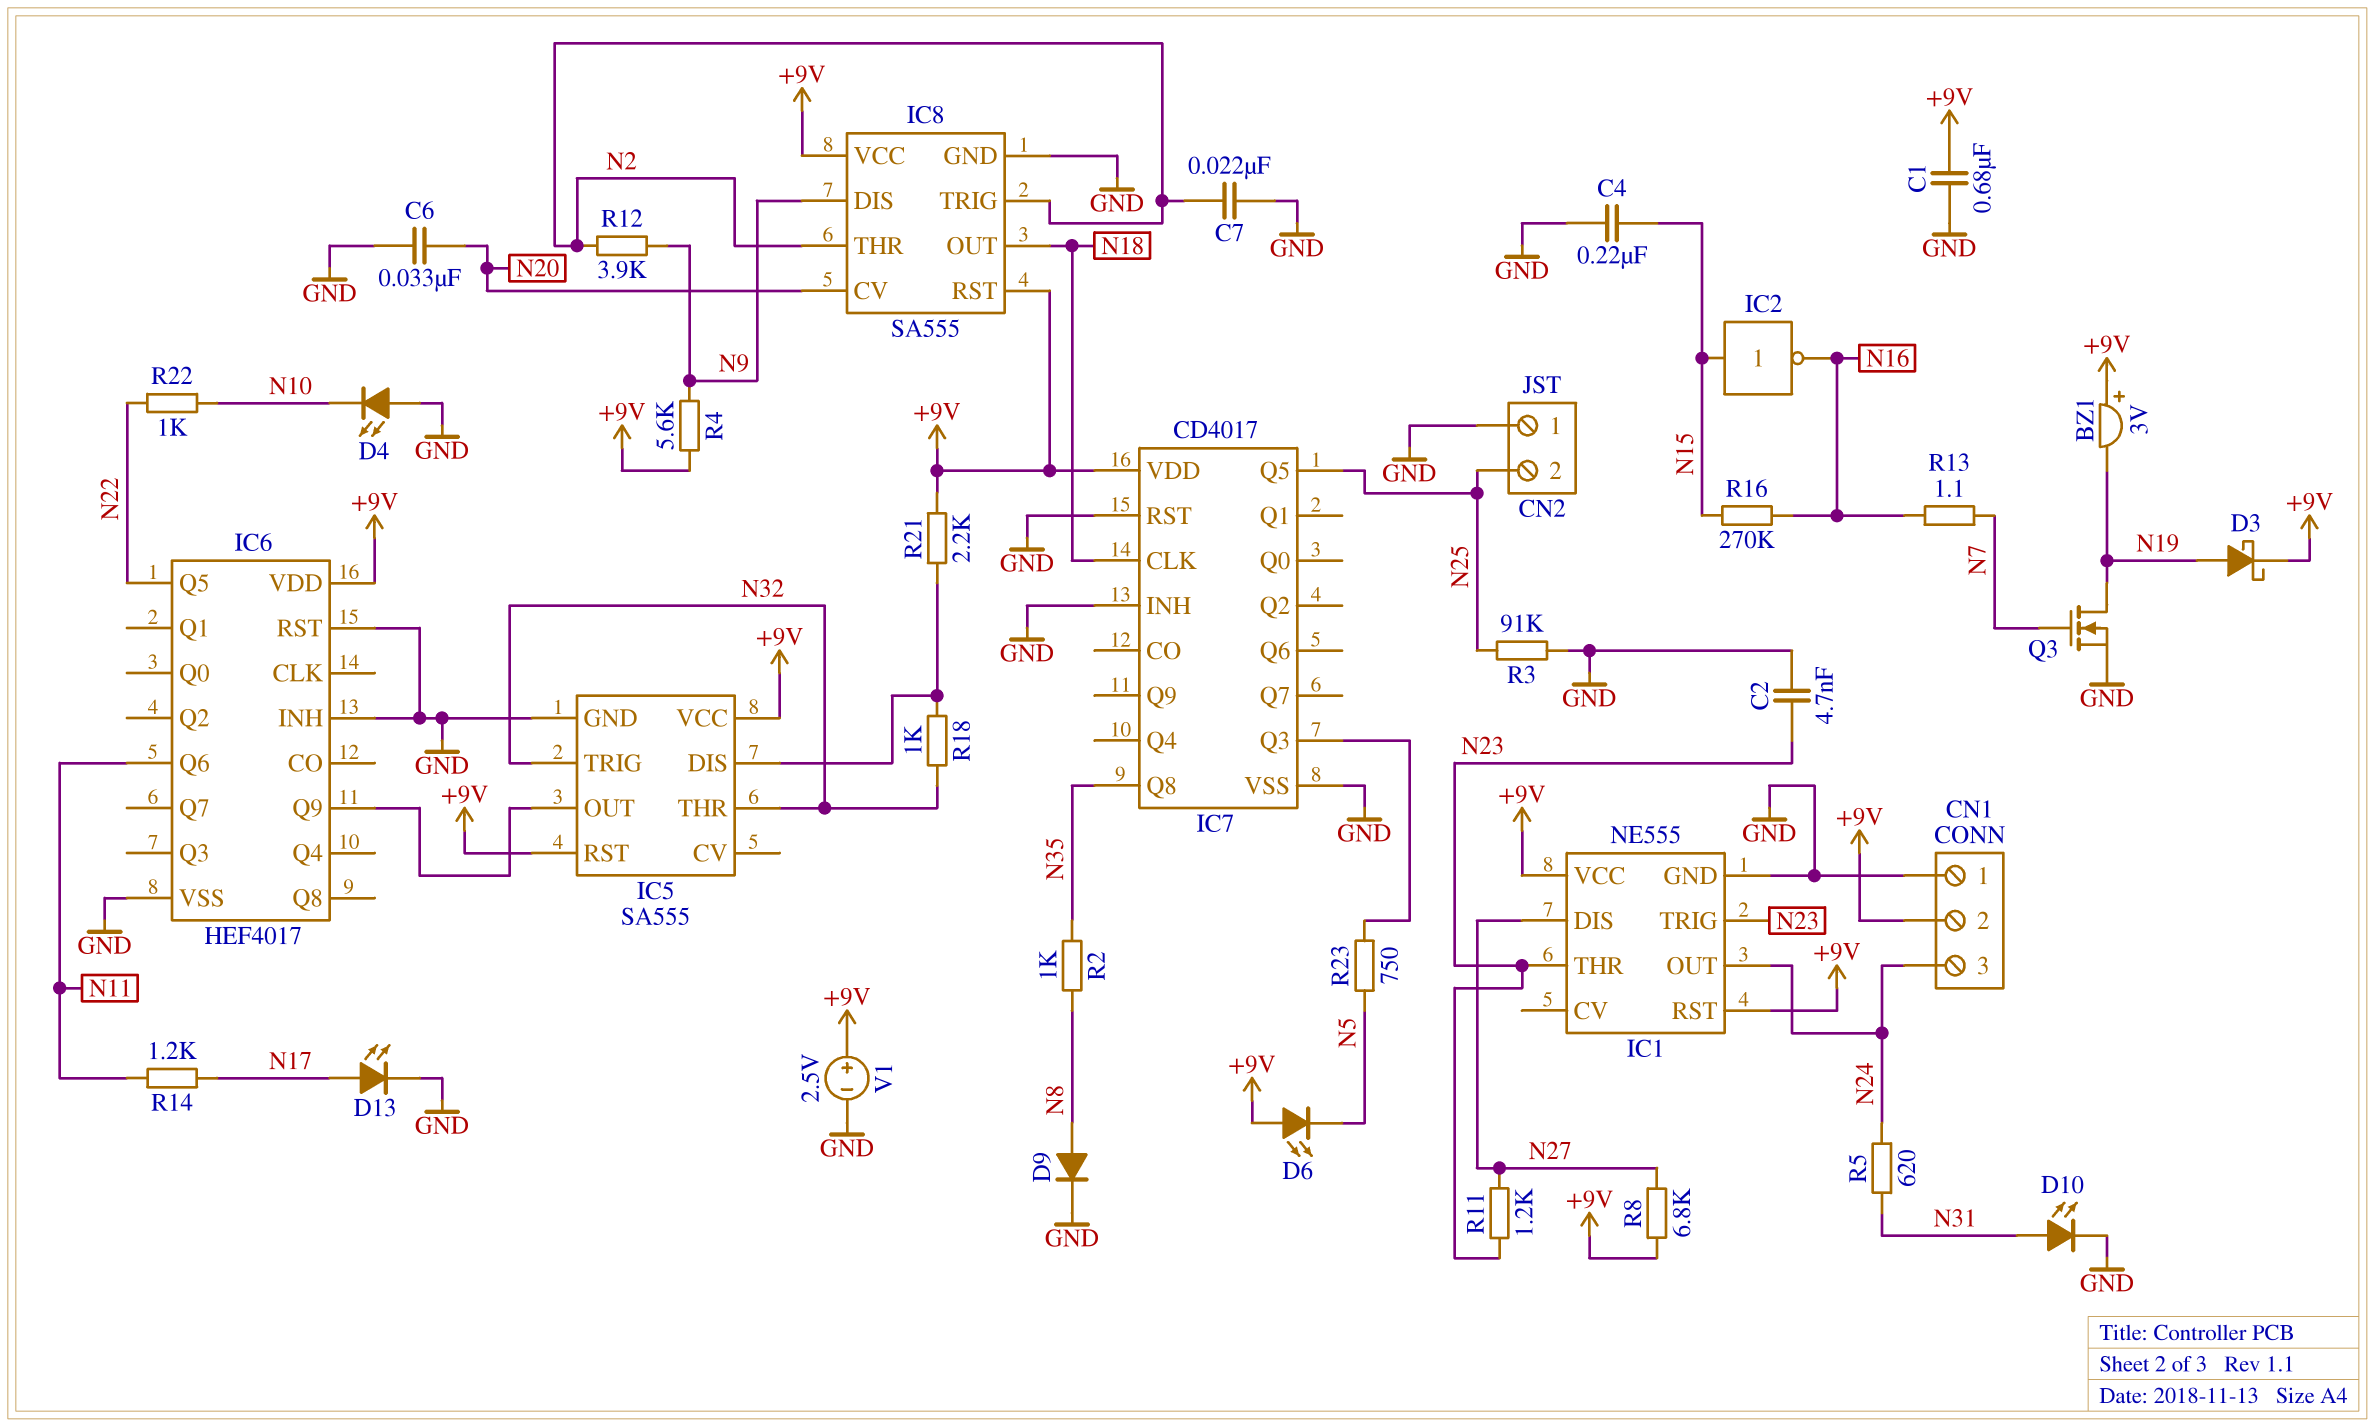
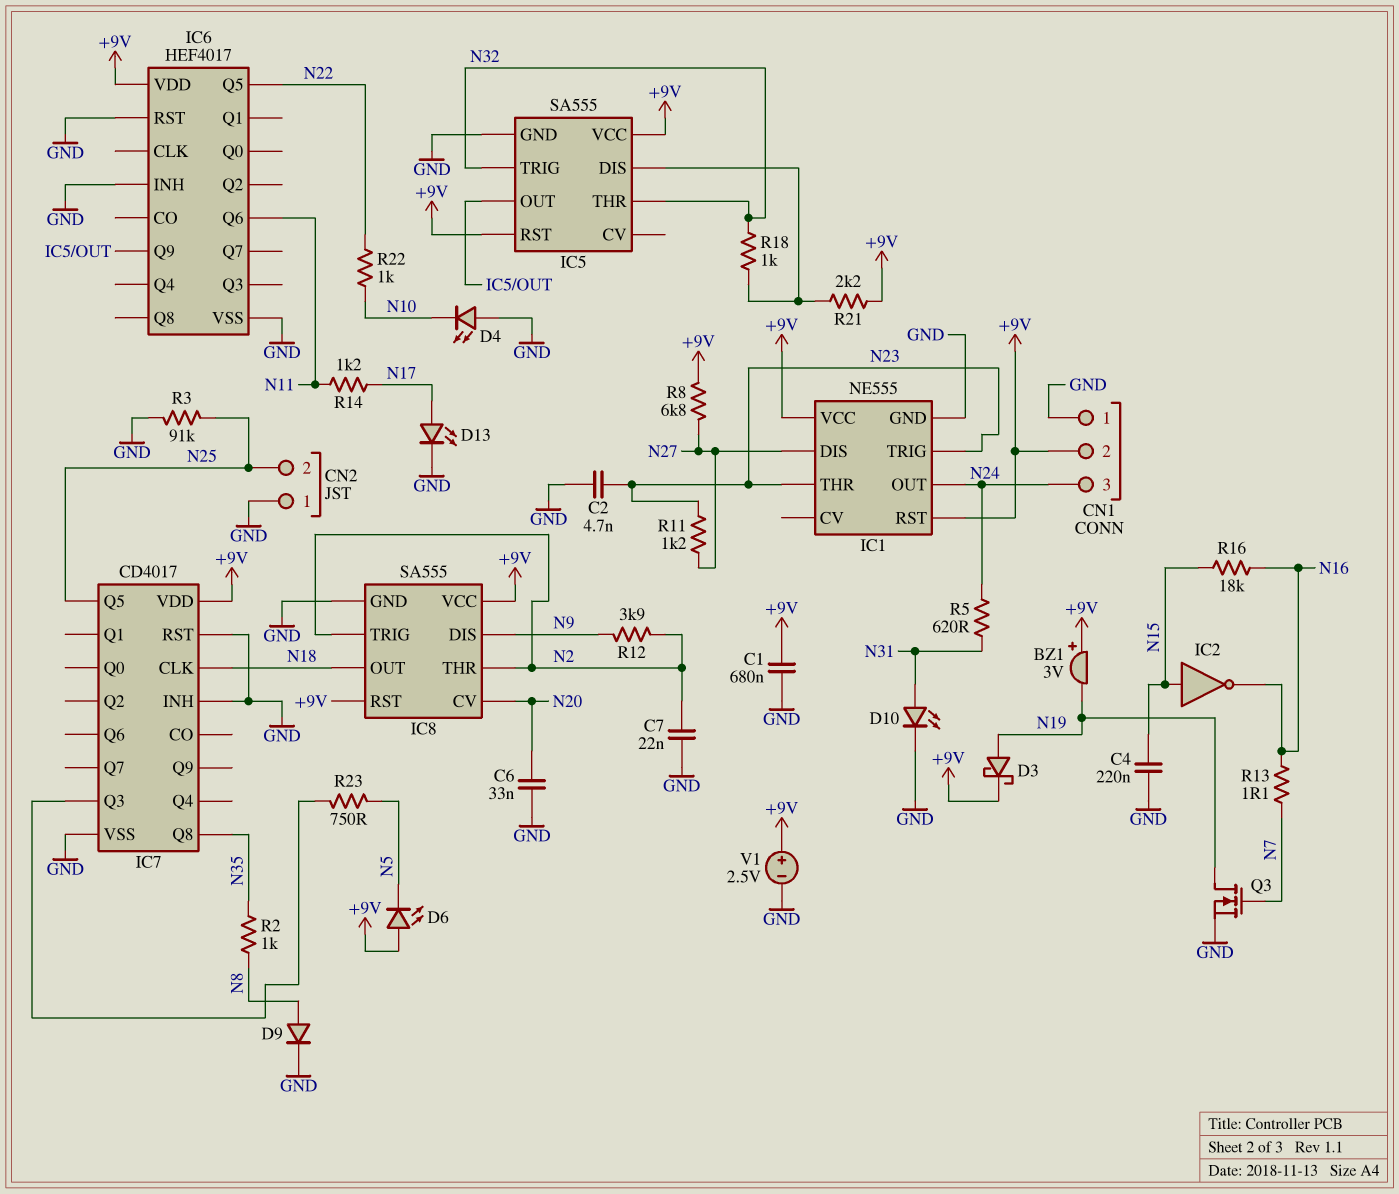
R4: 5.6k (+9V, N9) -> none
R16: 270k (N15, N16) -> 18k (N15, N16)

